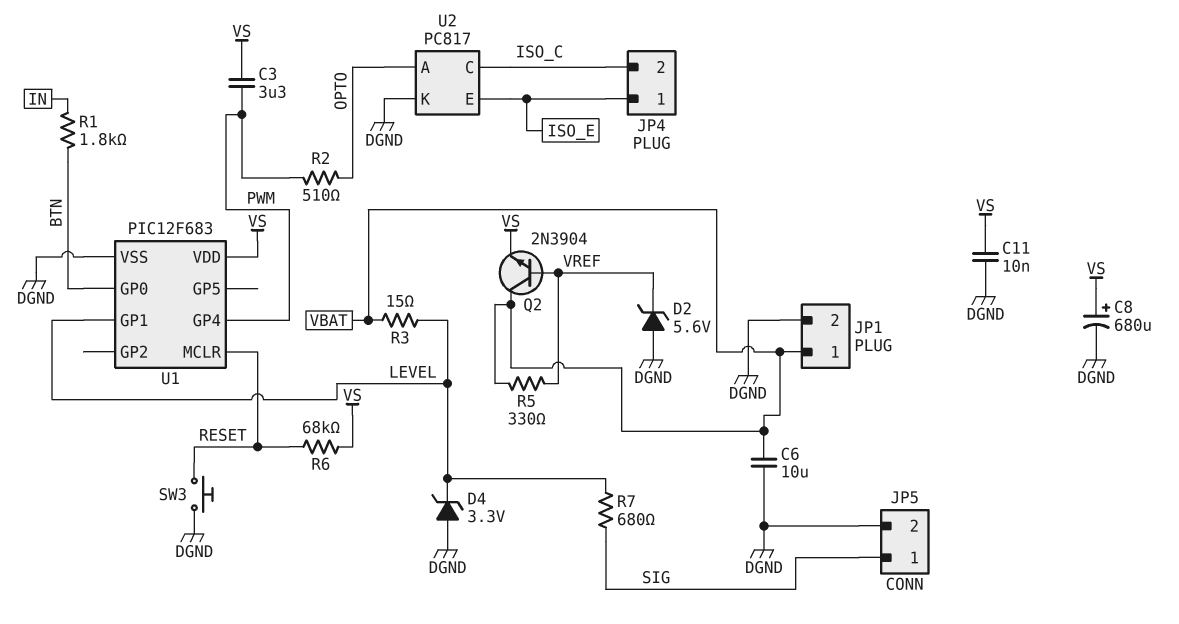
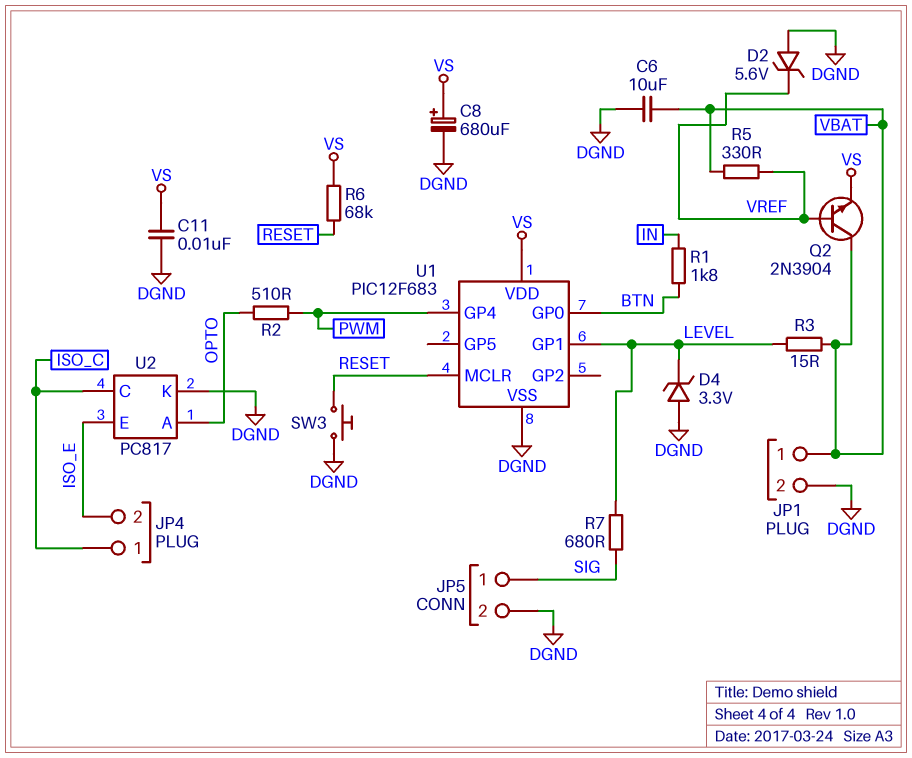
C3: 3.3uF (PWM, VS) -> none
JP4 pin 1: ISO_E -> ISO_C
JP4 pin 2: ISO_C -> ISO_E

